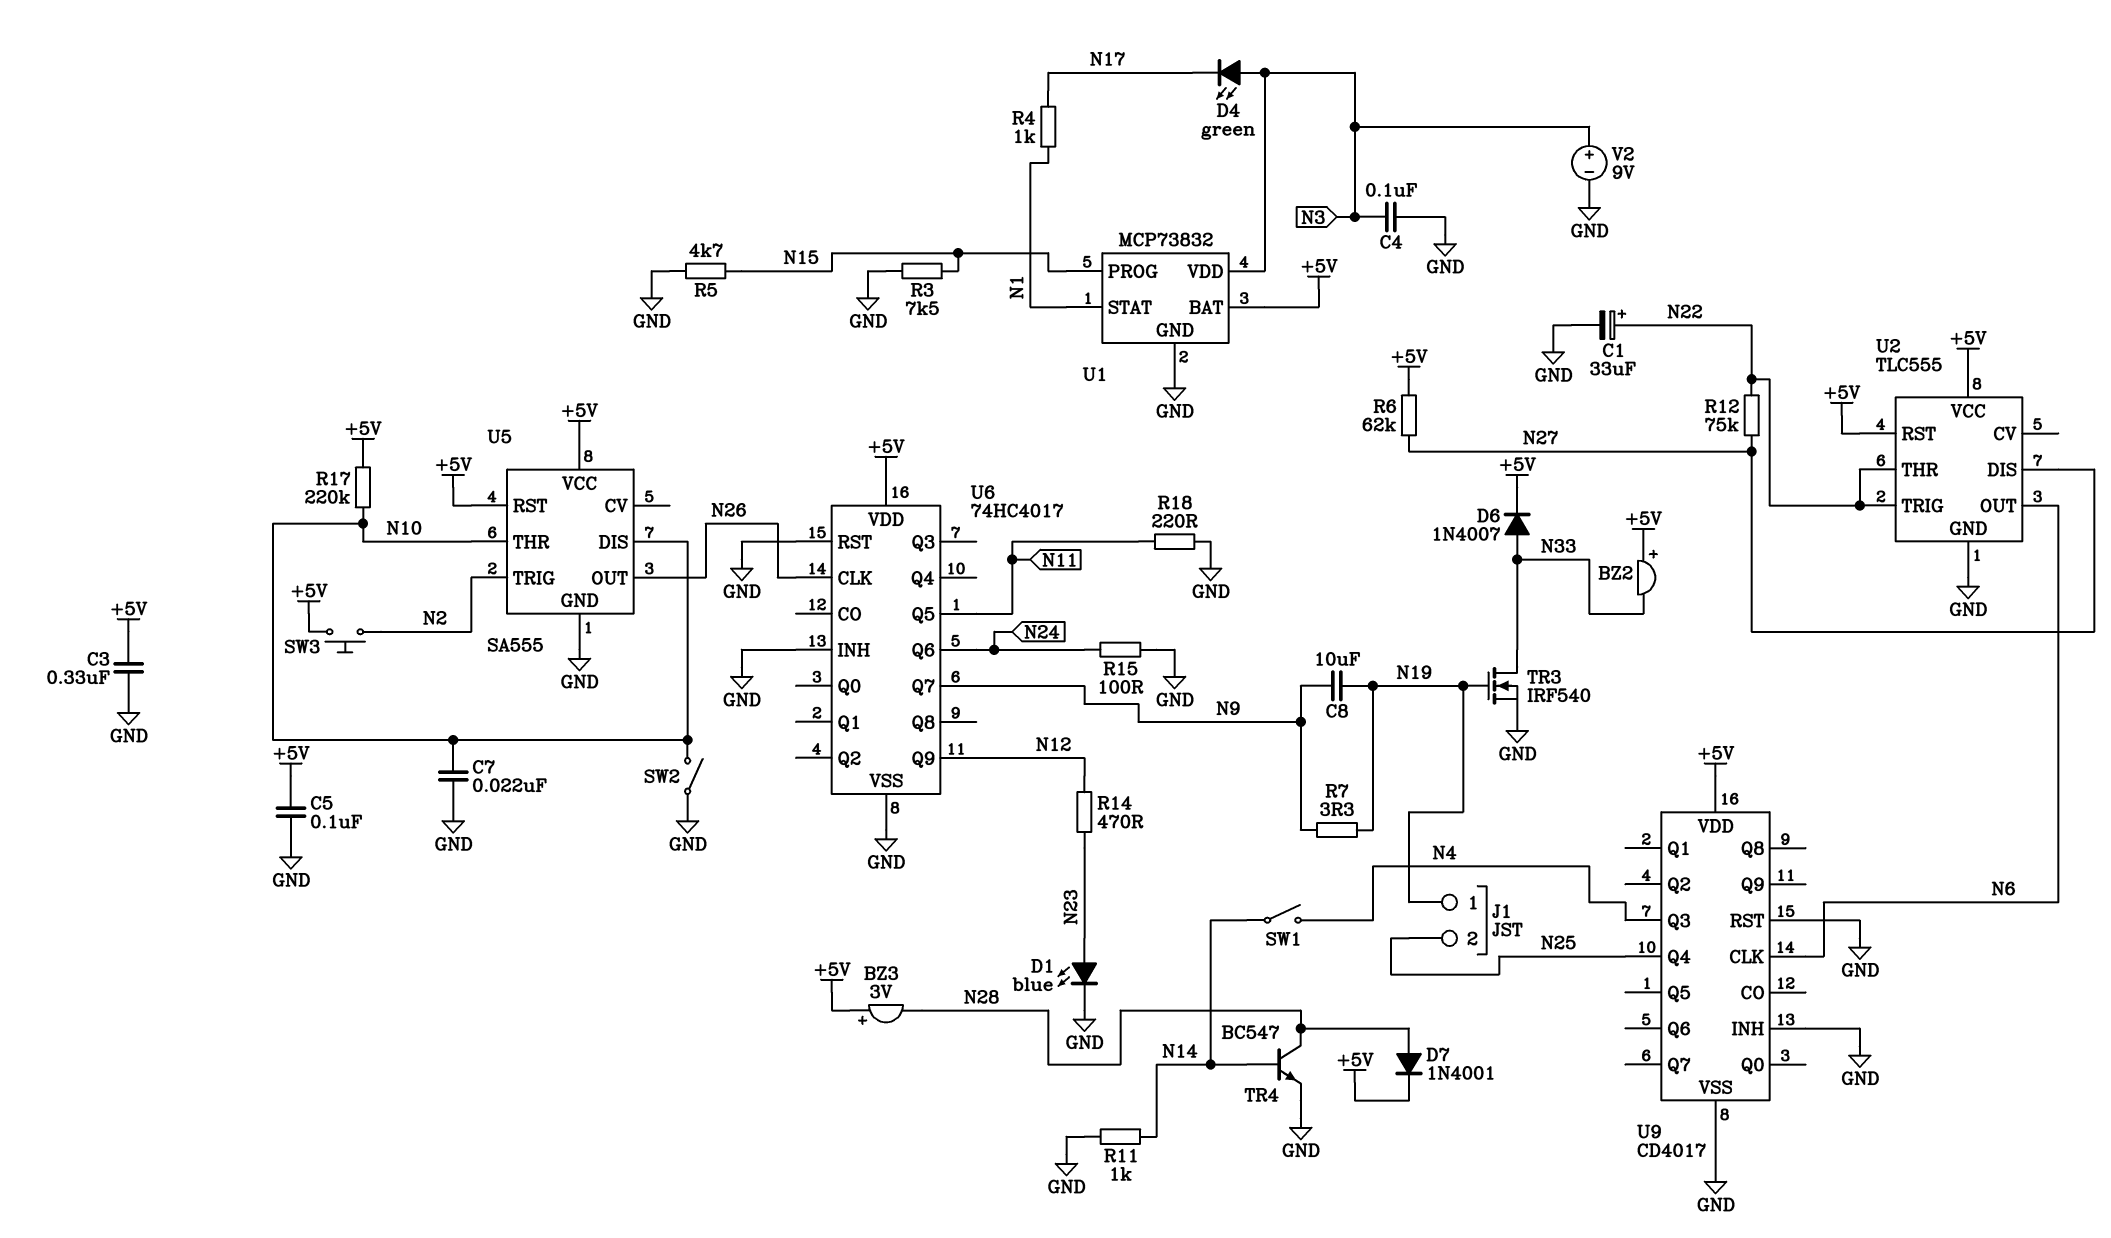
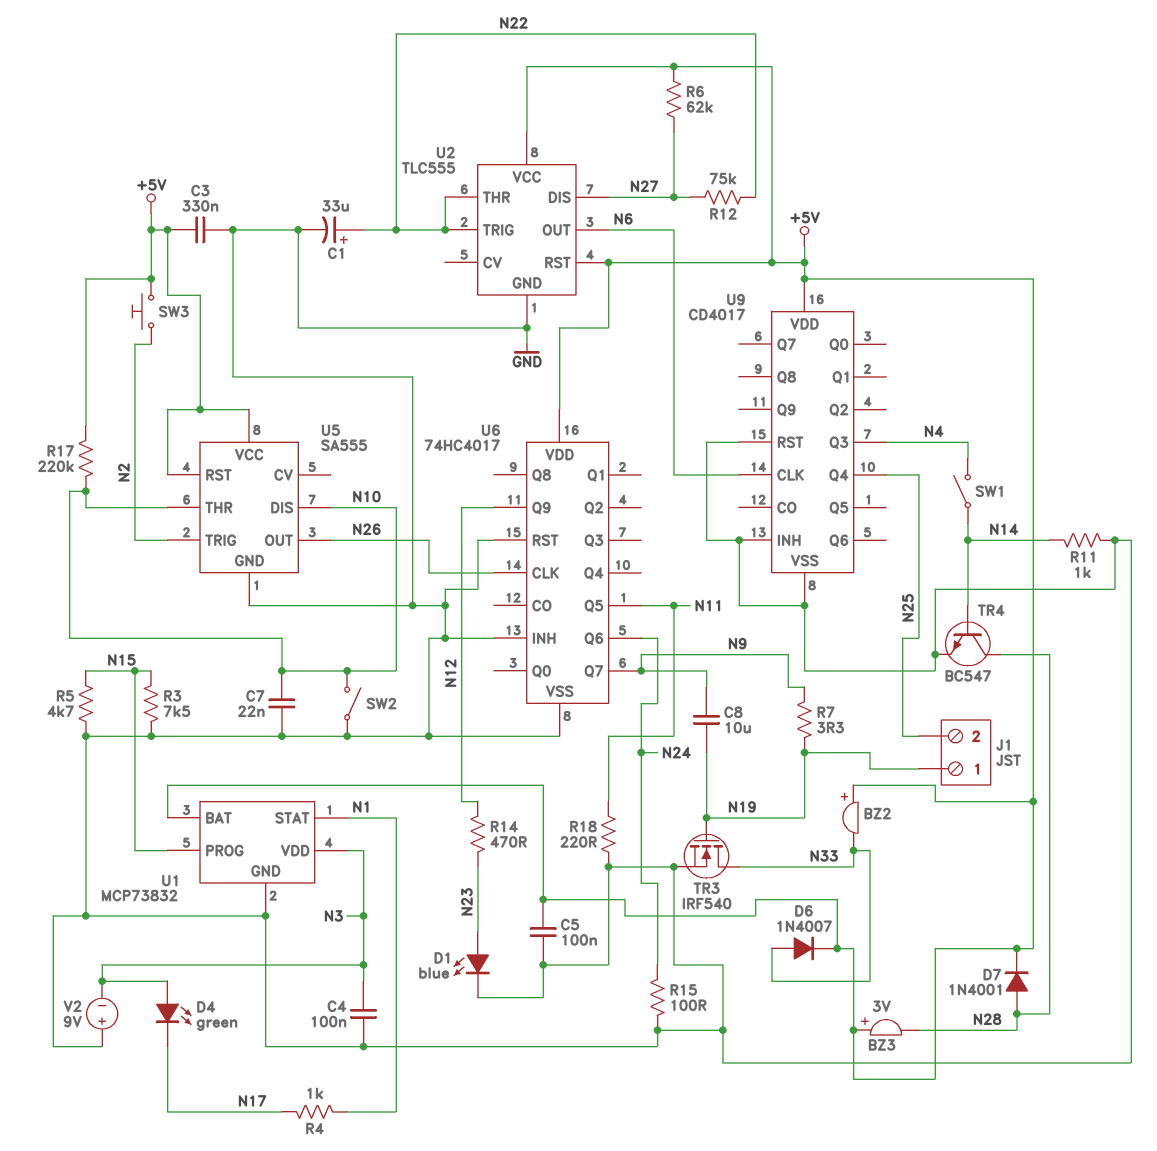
V2: 9V (plus N3, minus GND) -> 9V (plus GND, minus N3)

